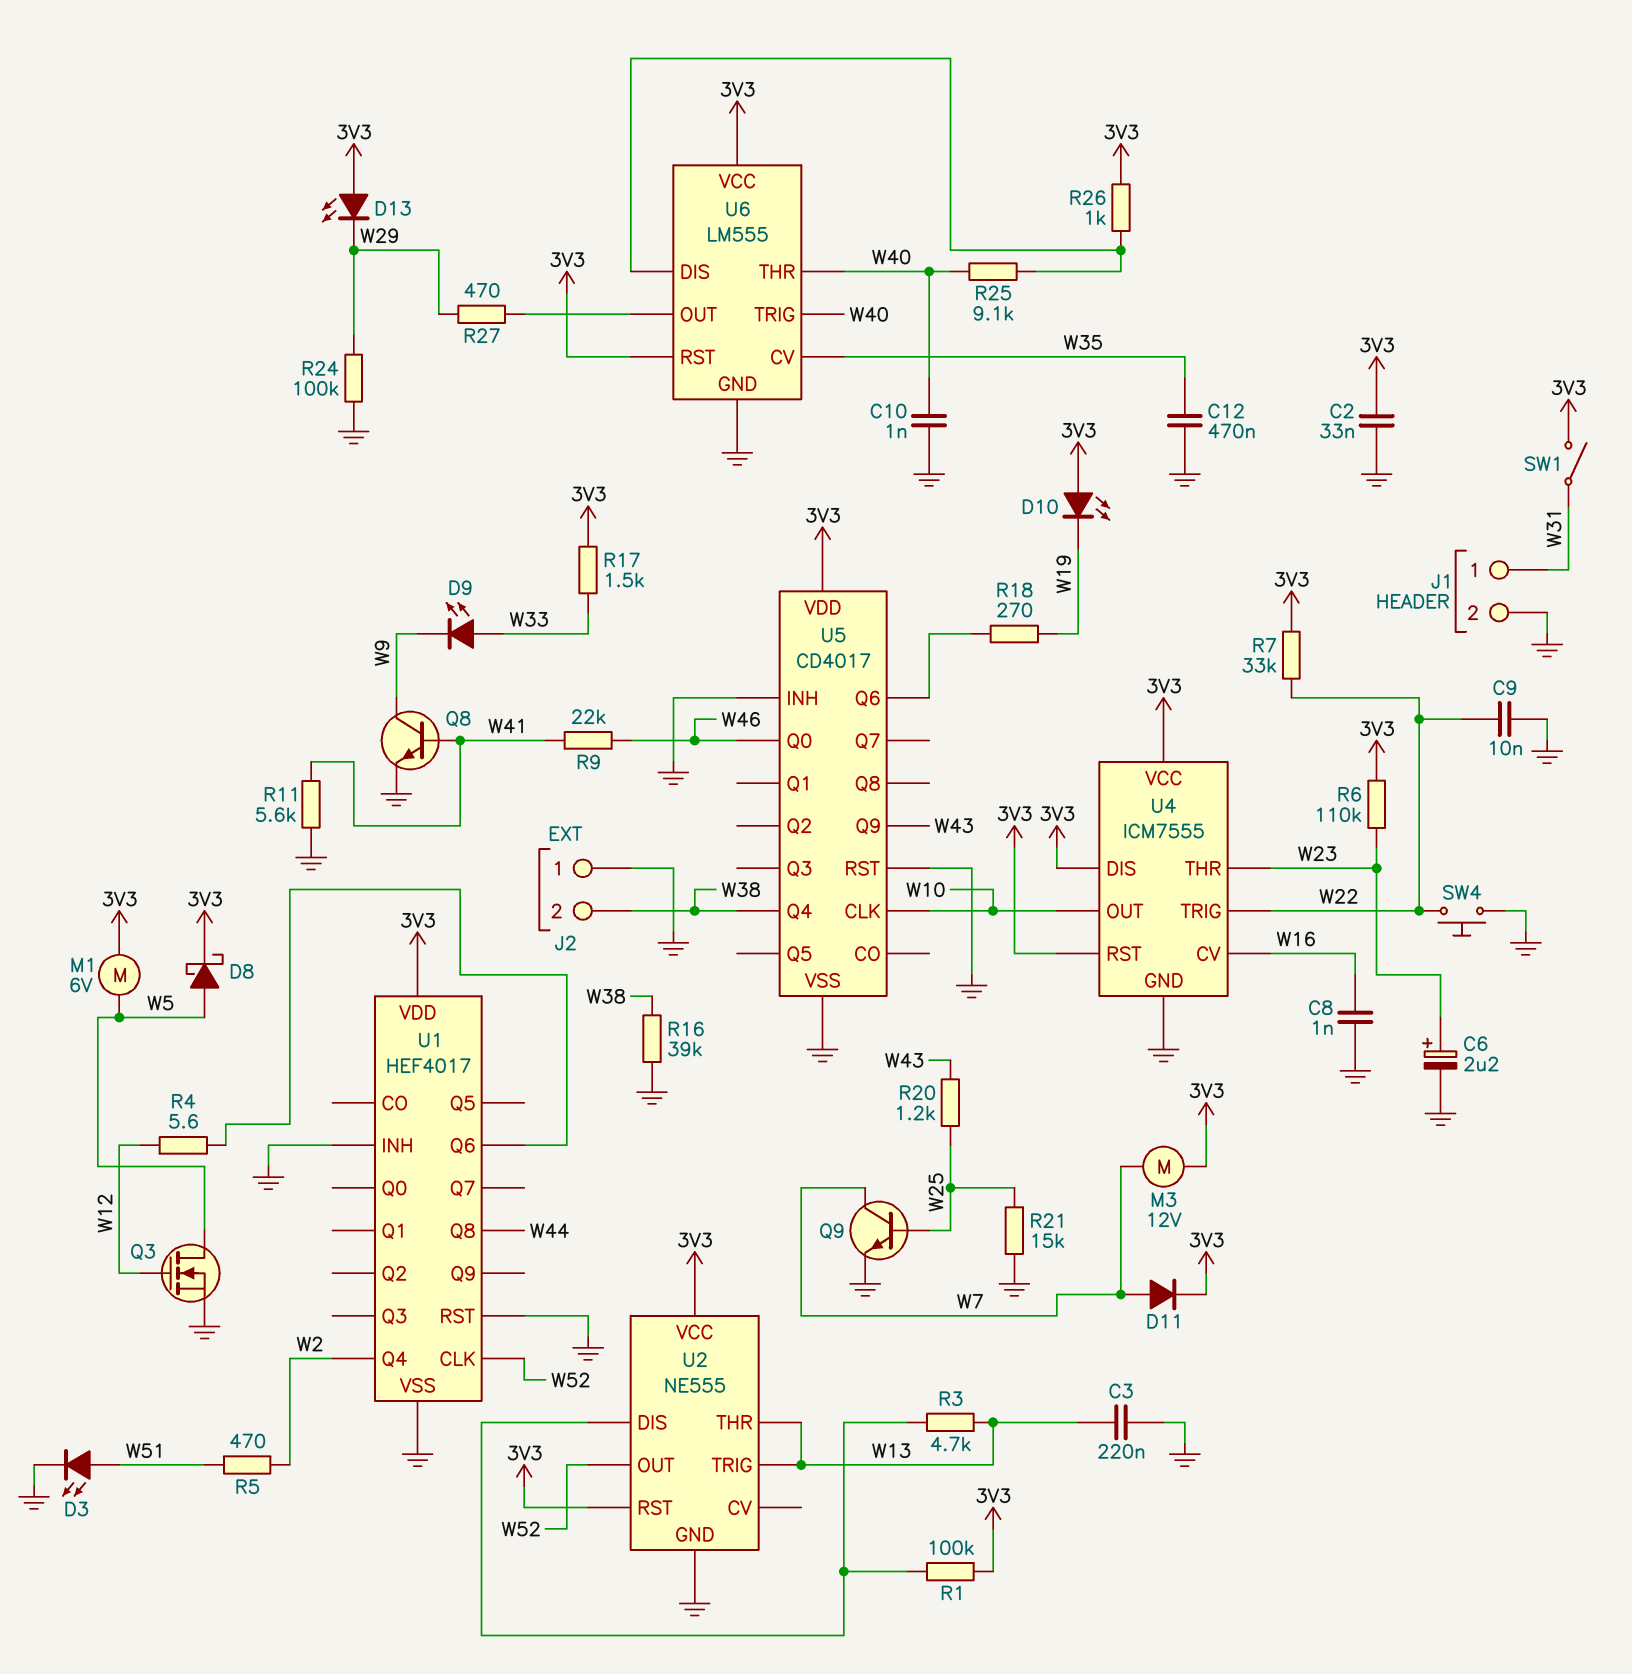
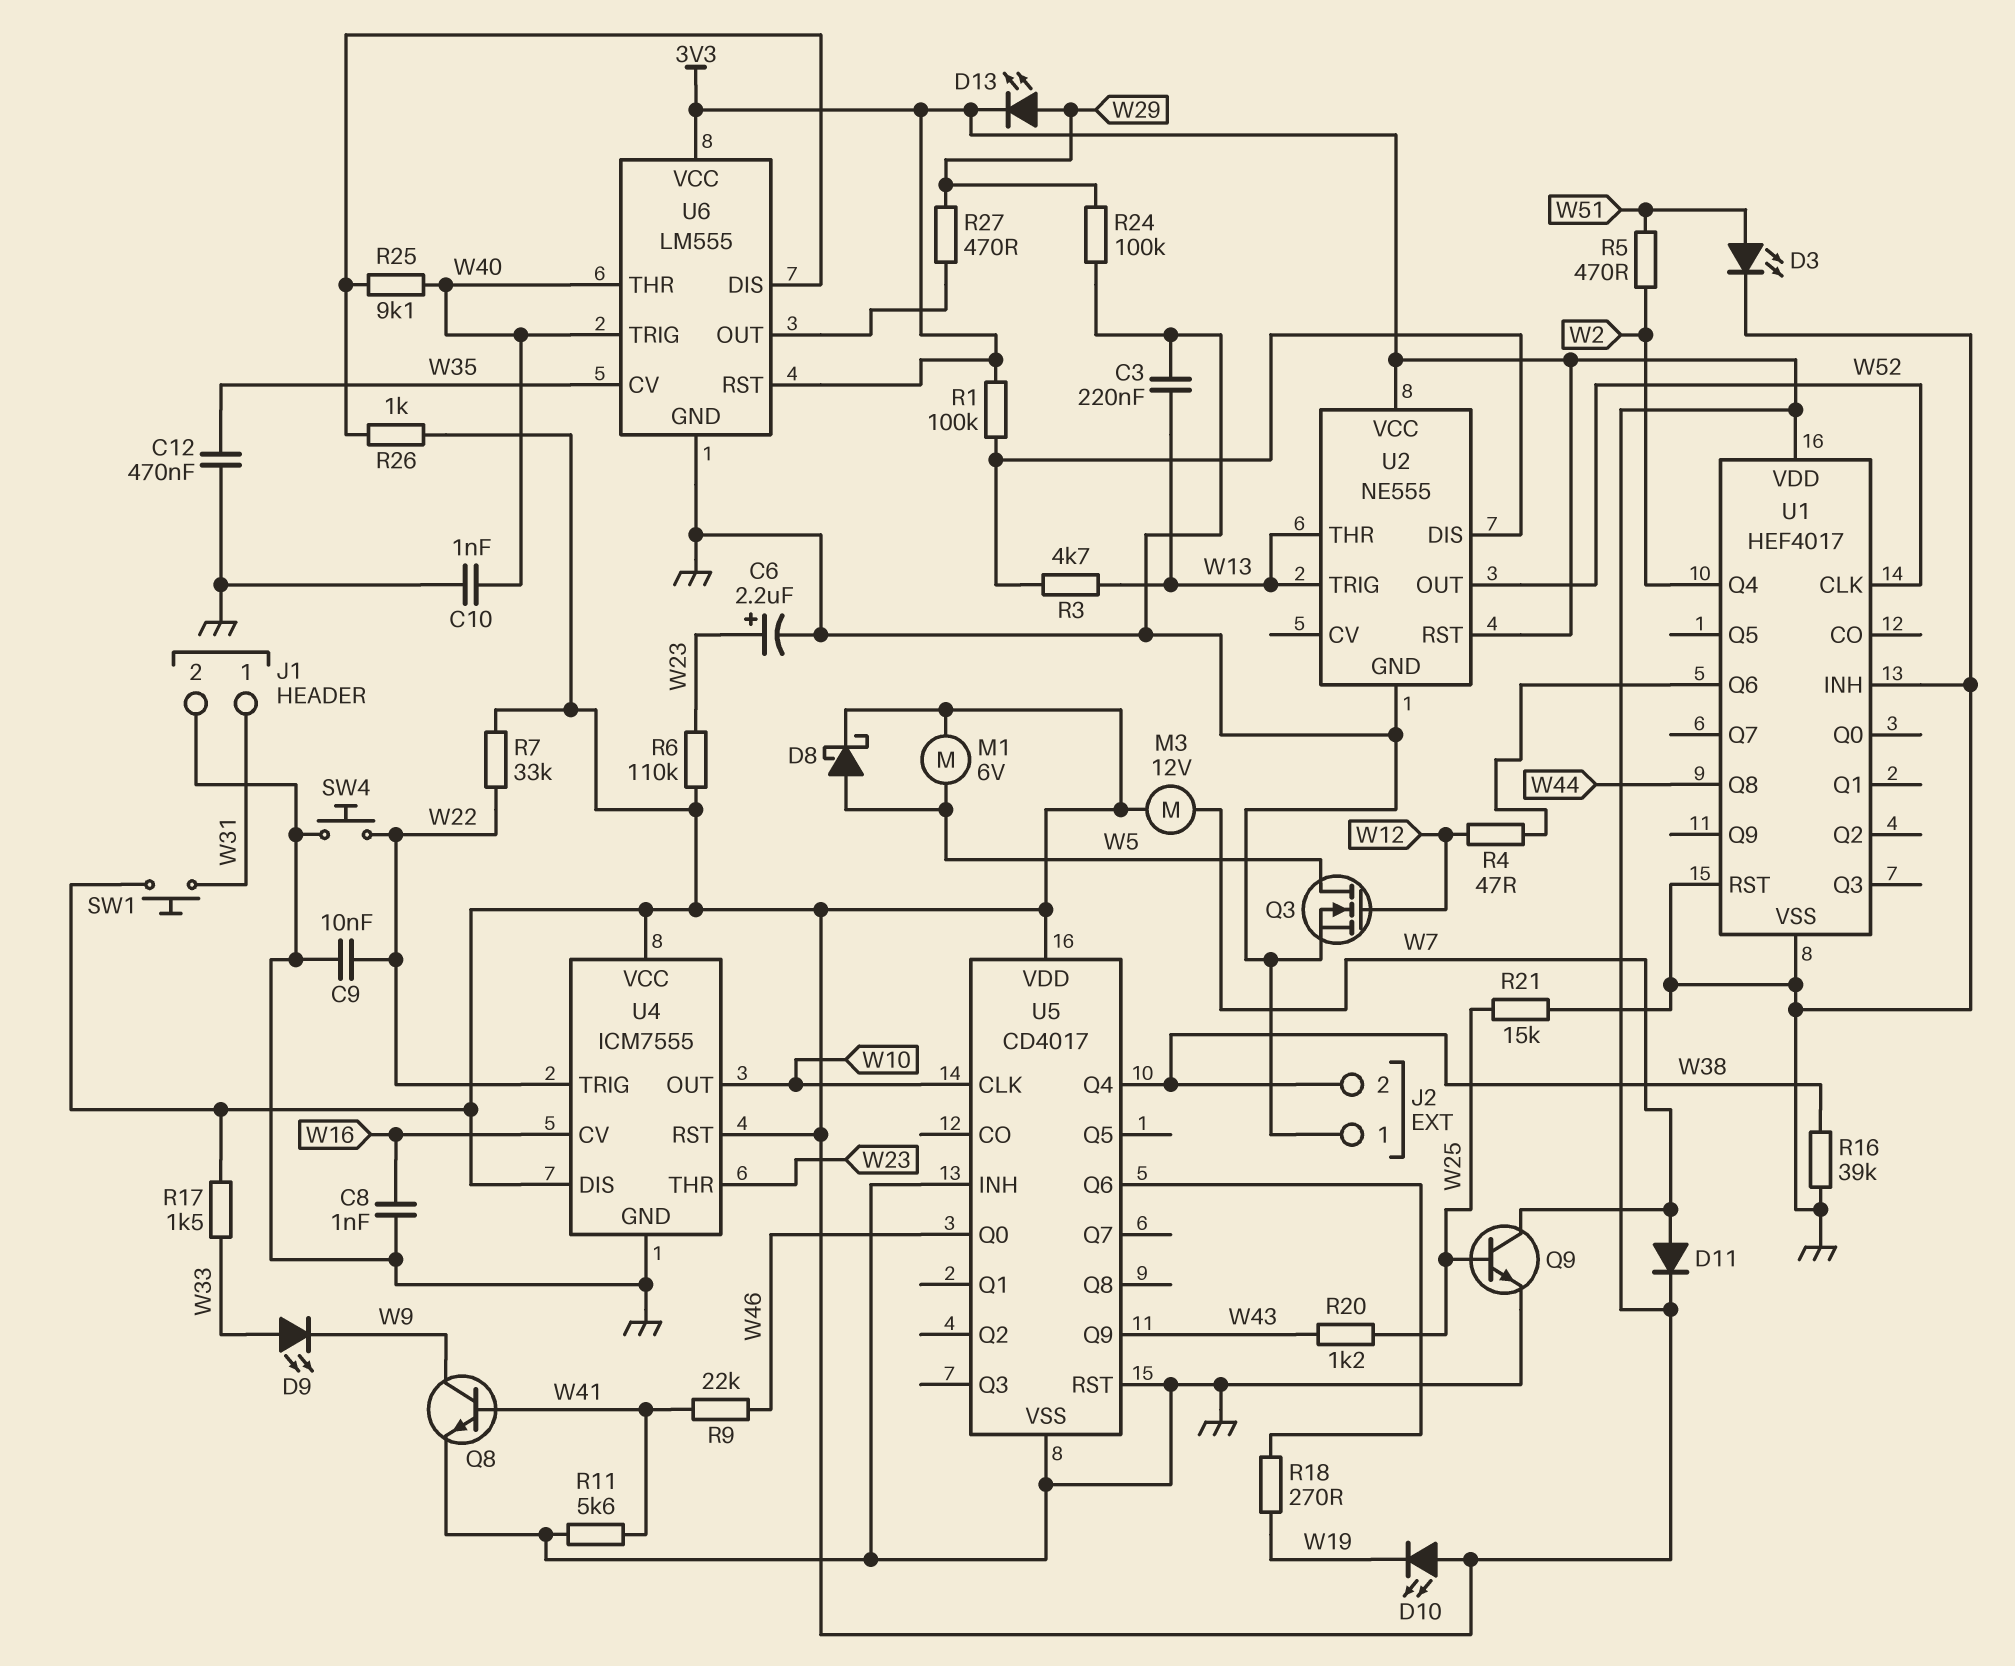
C2: 33nF (3V3, GND) -> none
D13: LED (A 3V3, K W29) -> LED (A W29, K 3V3)
R4: 5.6 (U1/Q6, W12) -> 47 (U1/Q6, W12)
SW1: switch (3V3, W31) -> button (3V3, W31)

